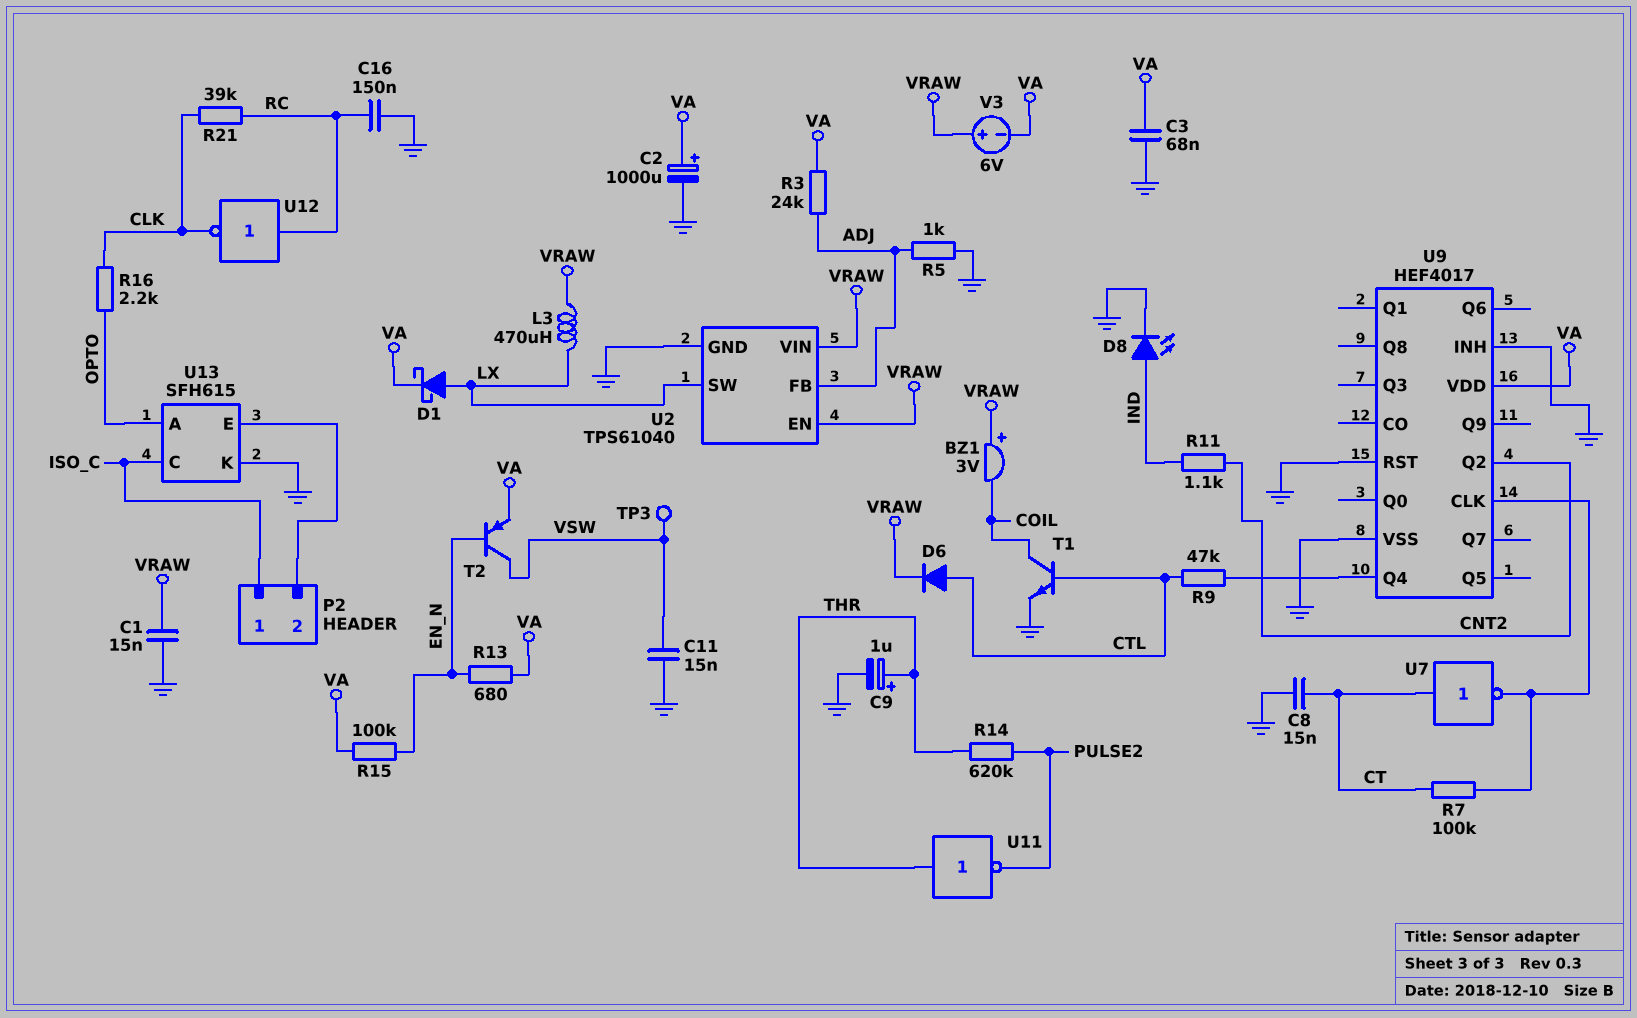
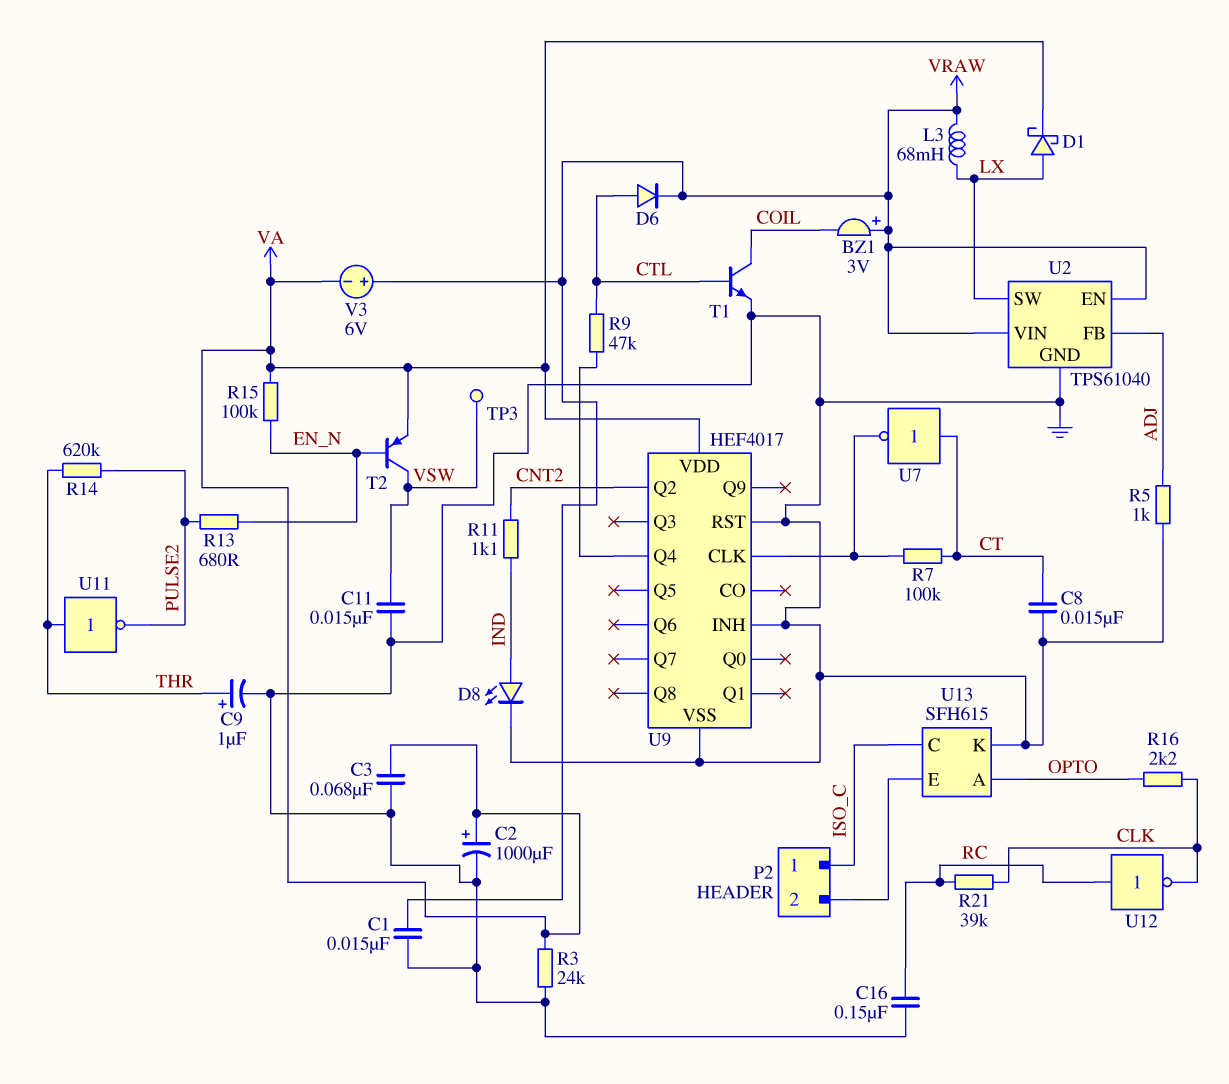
L3: 470uH (LX, VRAW) -> 68mH (LX, VRAW)
R3: 24k (ADJ, VA) -> 24k (GND, VA)
R13: 680 (EN_N, VA) -> 680 (EN_N, PULSE2)

